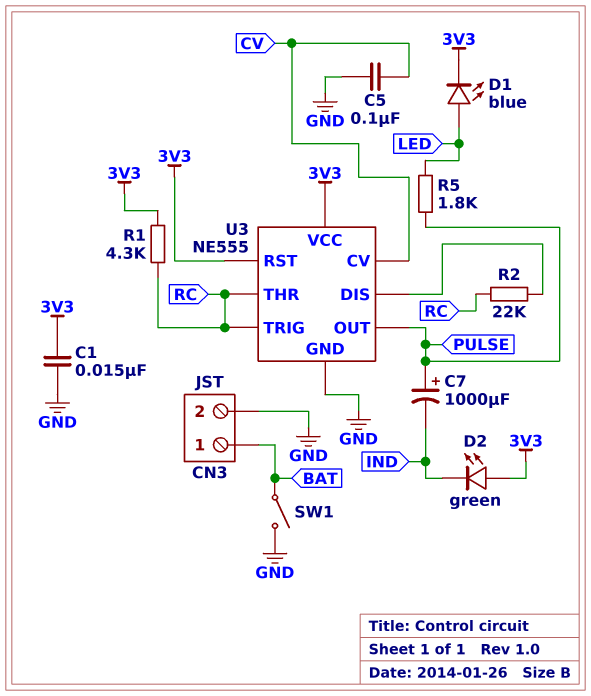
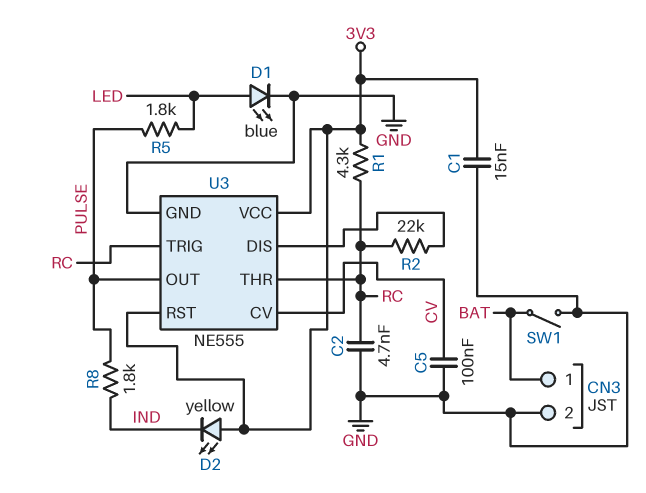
C2: none -> 4.7nF (GND, RC)
C7: 1000uF (plus PULSE, minus IND) -> none
D1: LED blue (A LED, K 3V3) -> LED blue (A LED, K GND)
D2: LED green (A 3V3, K IND) -> LED yellow (A 3V3, K IND)
R8: none -> 1.8k (IND, PULSE)

